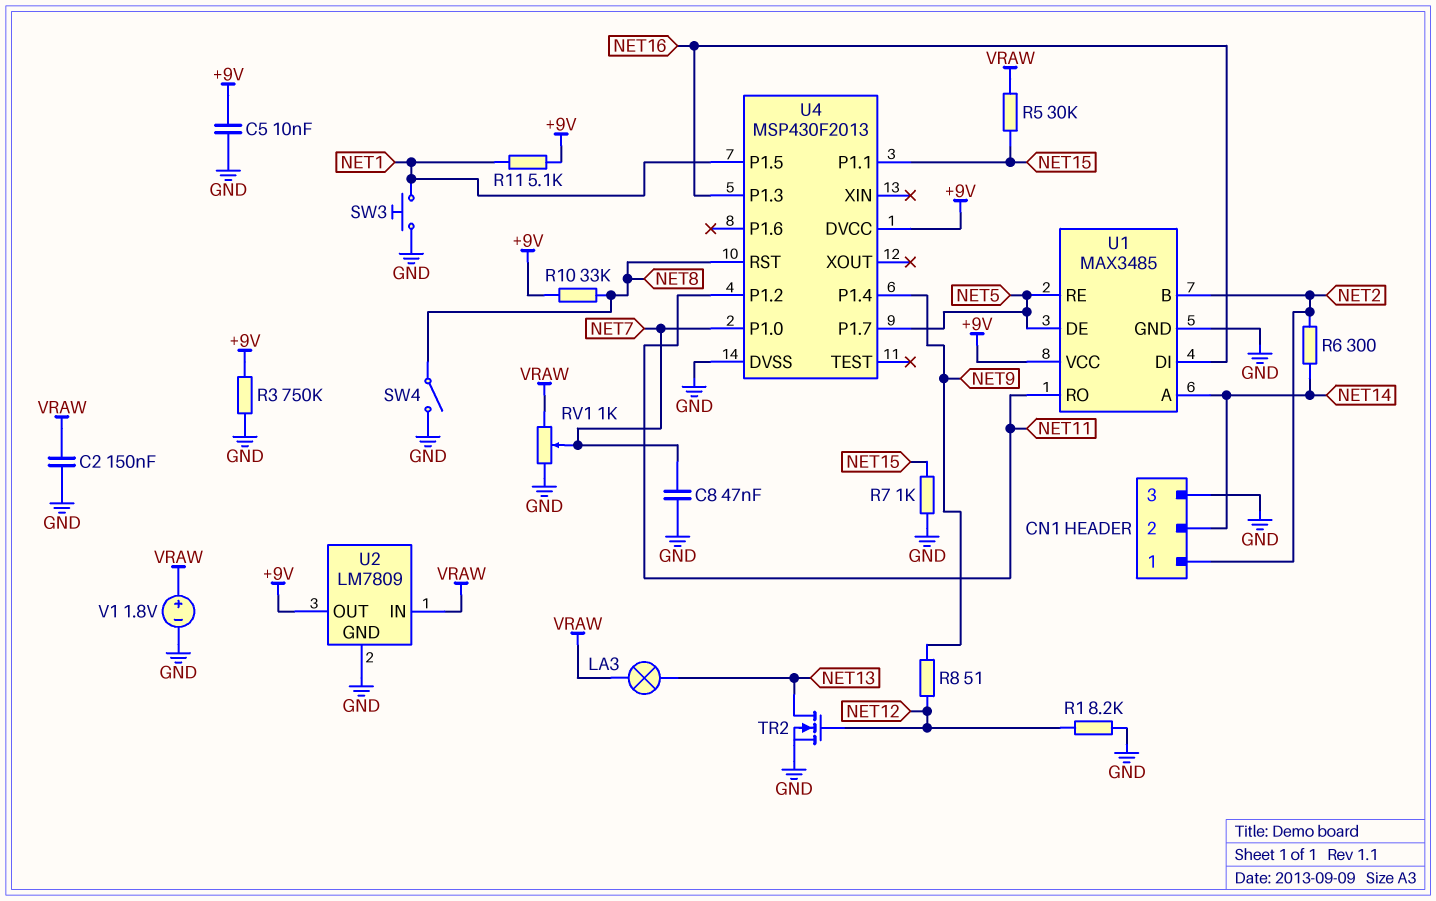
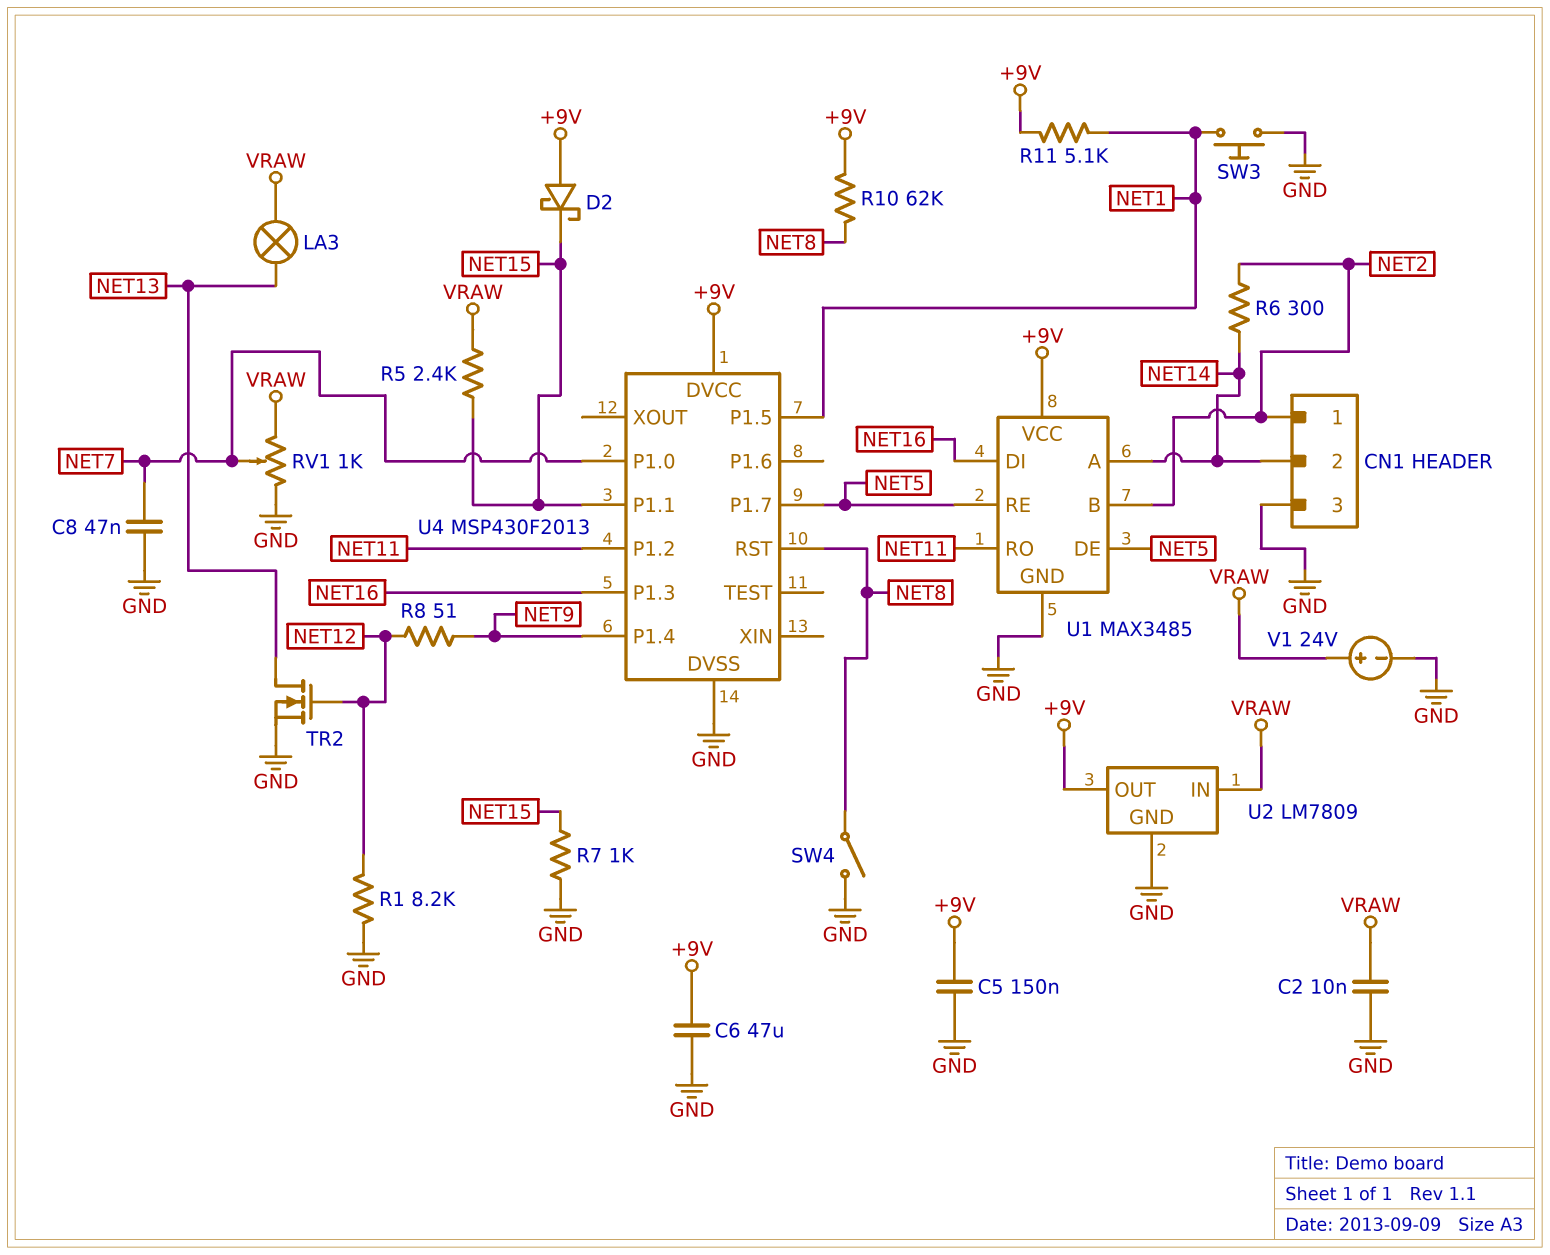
C2: 150nF (GND, VRAW) -> 10nF (GND, VRAW)
C5: 10nF (+9V, GND) -> 150nF (+9V, GND)
C6: none -> 47uF (+9V, GND)
D2: none -> schottky (A +9V, K NET15)
R3: 750k (+9V, GND) -> none
R5: 30k (NET15, VRAW) -> 2.4k (NET15, VRAW)
R10: 33k (+9V, NET8) -> 62k (+9V, NET8)
V1: 1.8V (plus VRAW, minus GND) -> 24V (plus VRAW, minus GND)

